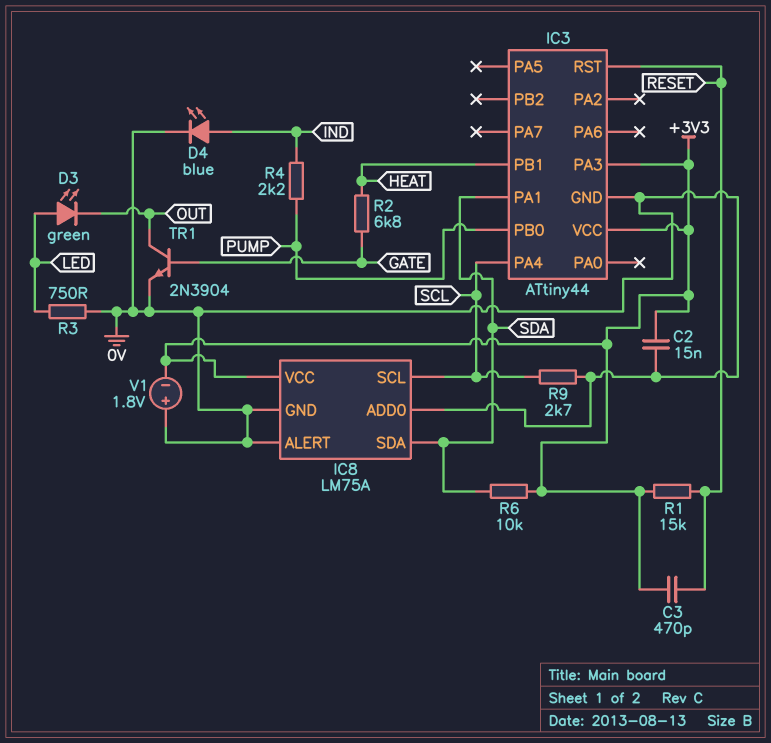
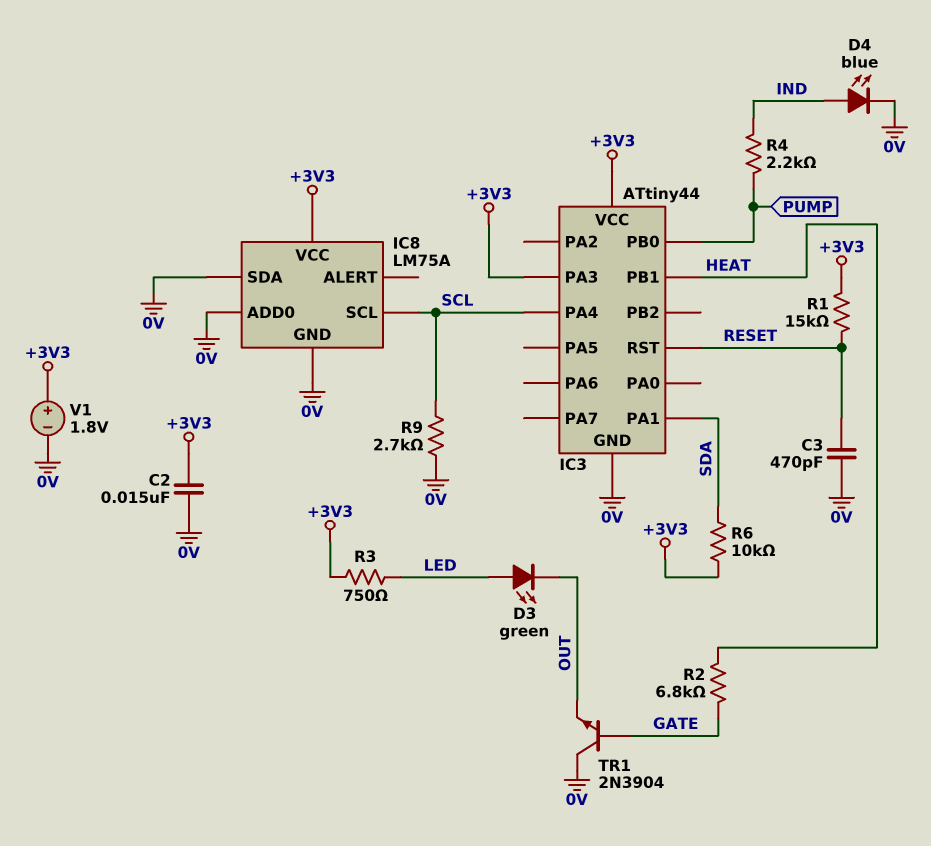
C3: 470pF (+3V3, RESET) -> 470pF (0V, RESET)
IC8 pin ALERT: 0V -> none
IC8 pin SDA: SDA -> 0V
R3: 750 (0V, LED) -> 750 (+3V3, LED)
TR1: NPN 2N3904 (B GATE, C OUT, E 0V) -> NPN 2N3904 (B GATE, C 0V, E OUT)
V1: 1.8V (plus 0V, minus +3V3) -> 1.8V (plus +3V3, minus 0V)

